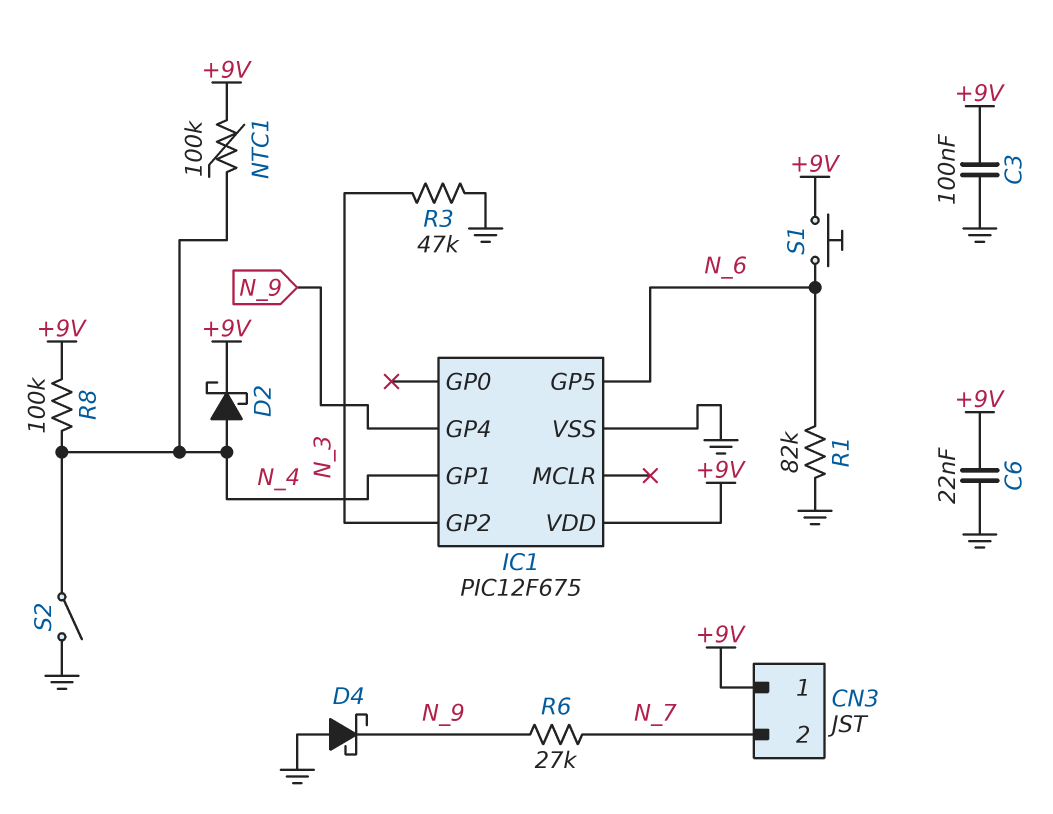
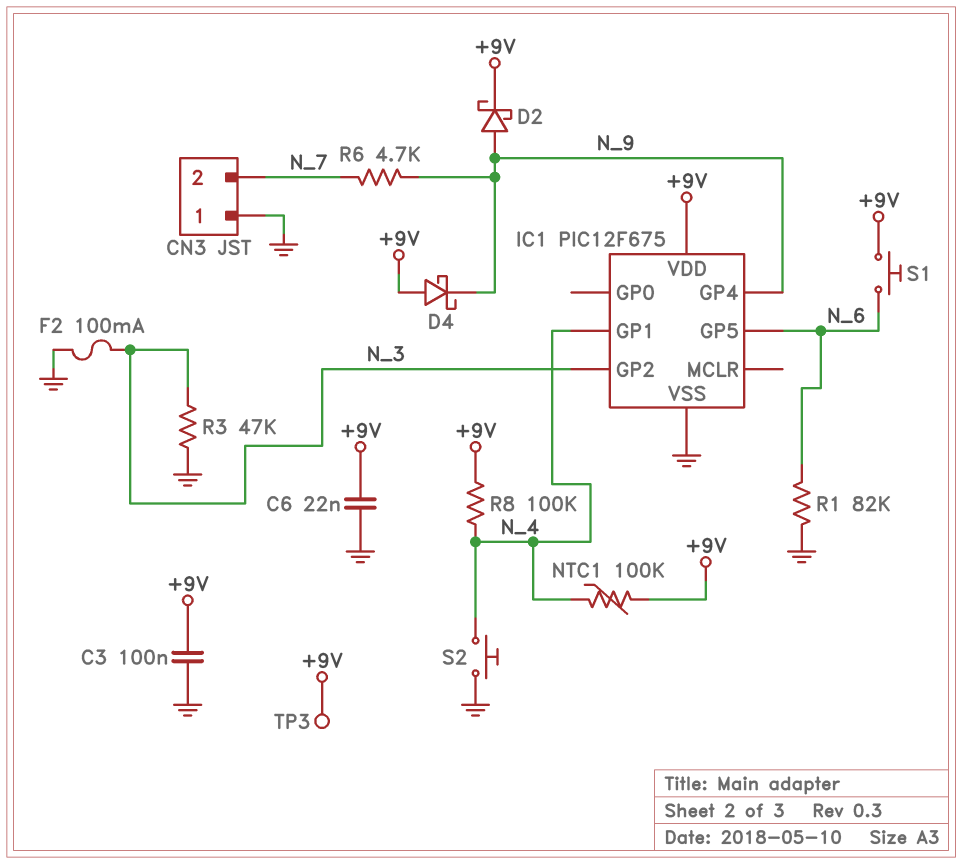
CN3 pin 1: +9V -> GND
D2: schottky (A N_4, K +9V) -> schottky (A N_9, K +9V)
D4: schottky (A GND, K N_9) -> schottky (A +9V, K N_9)
F2: none -> 100mA (GND, N_3)
R6: 27k (N_7, N_9) -> 4.7k (N_7, N_9)
S2: switch (GND, N_4) -> button (GND, N_4)
TP3: none -> test point (+9V)

